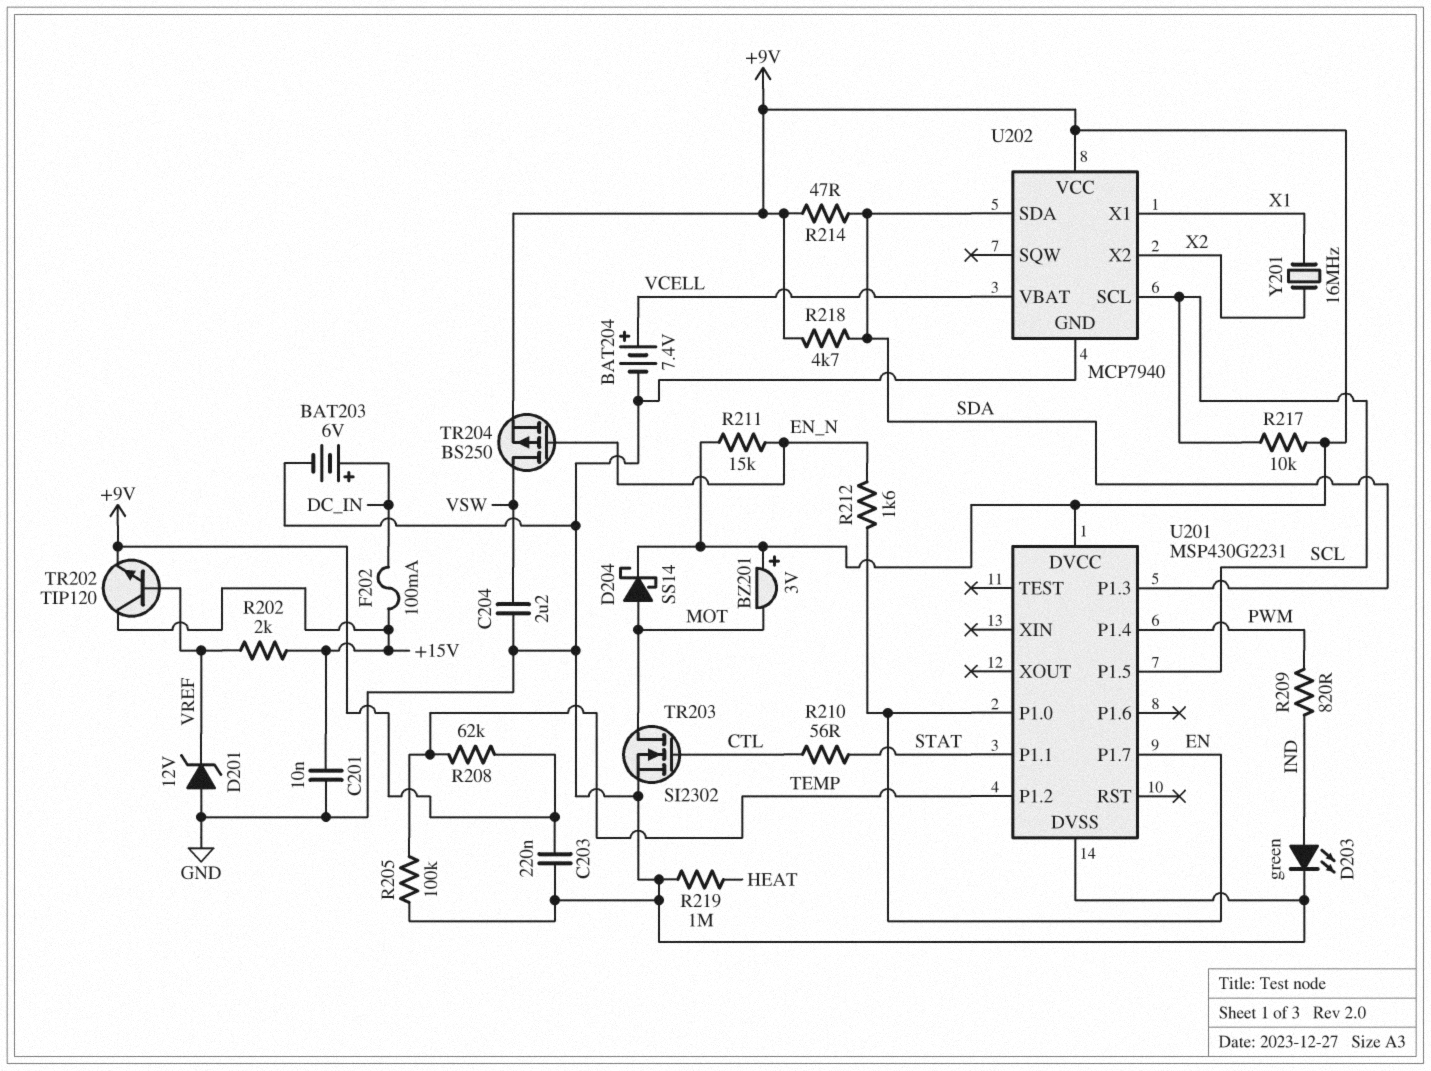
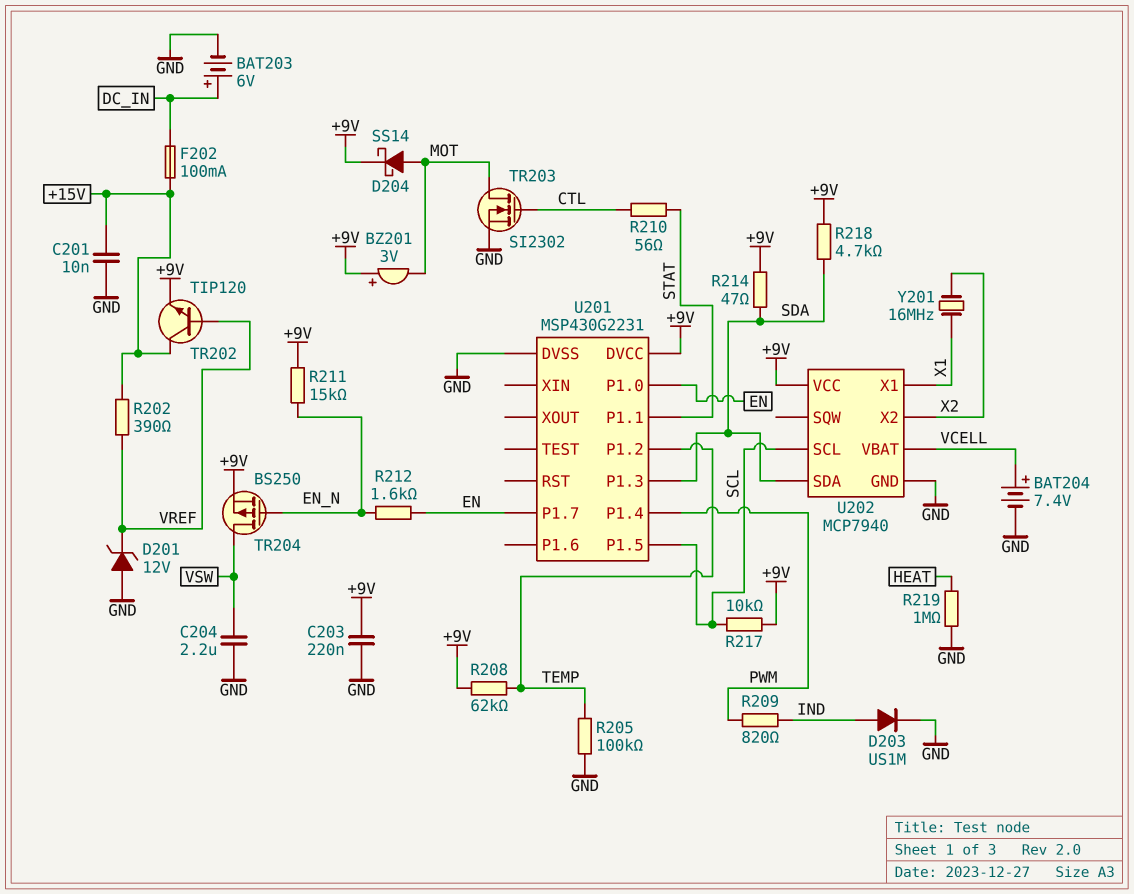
D203: LED green (A IND, K GND) -> diode US1M (A IND, K GND)
R202: 2k (+15V, VREF) -> 390 (+15V, VREF)

